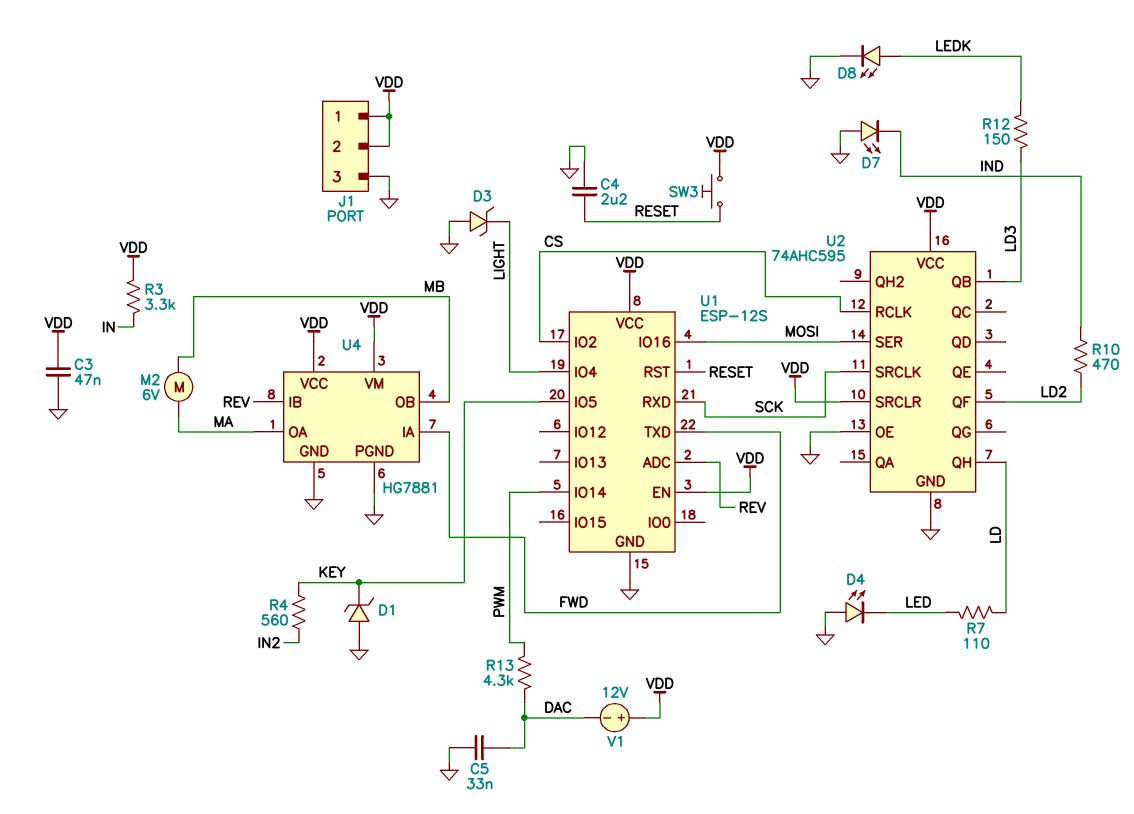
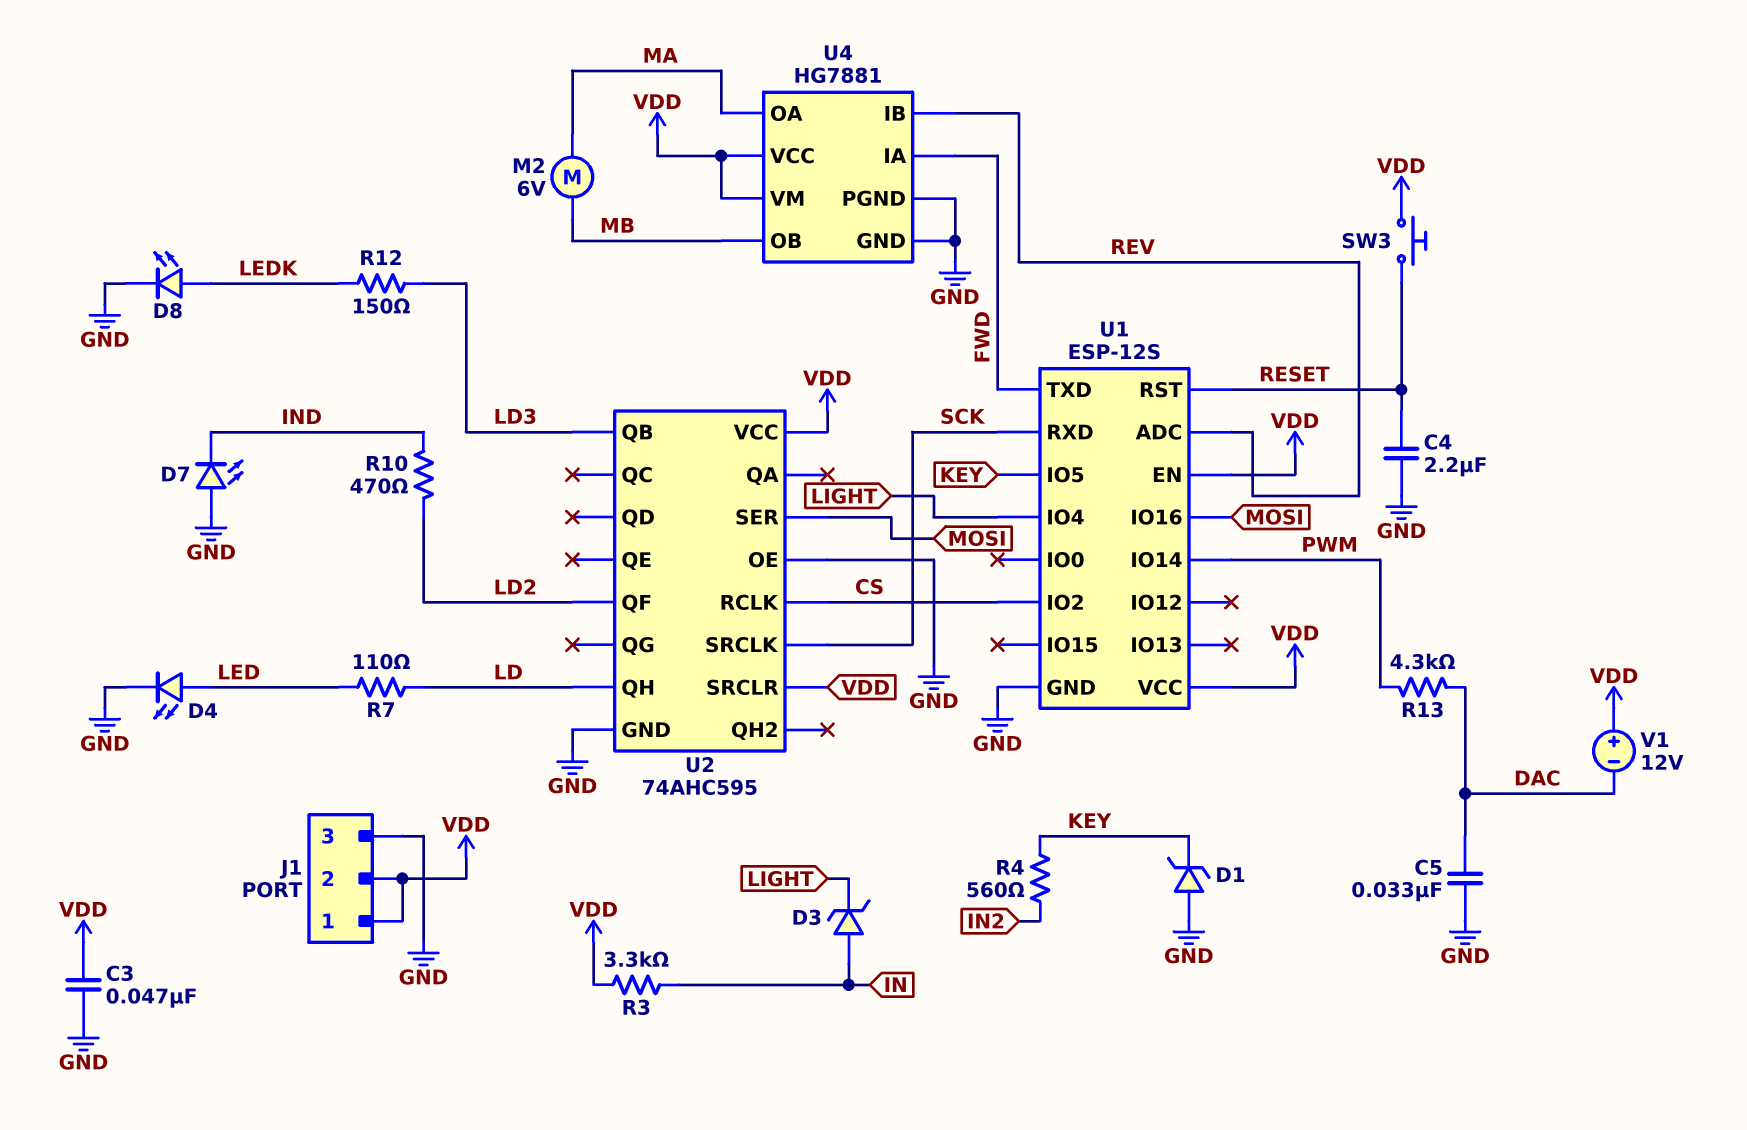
D3: zener (A GND, K LIGHT) -> zener (A IN, K LIGHT)
D4: LED (A GND, K LED) -> LED (A LED, K GND)

